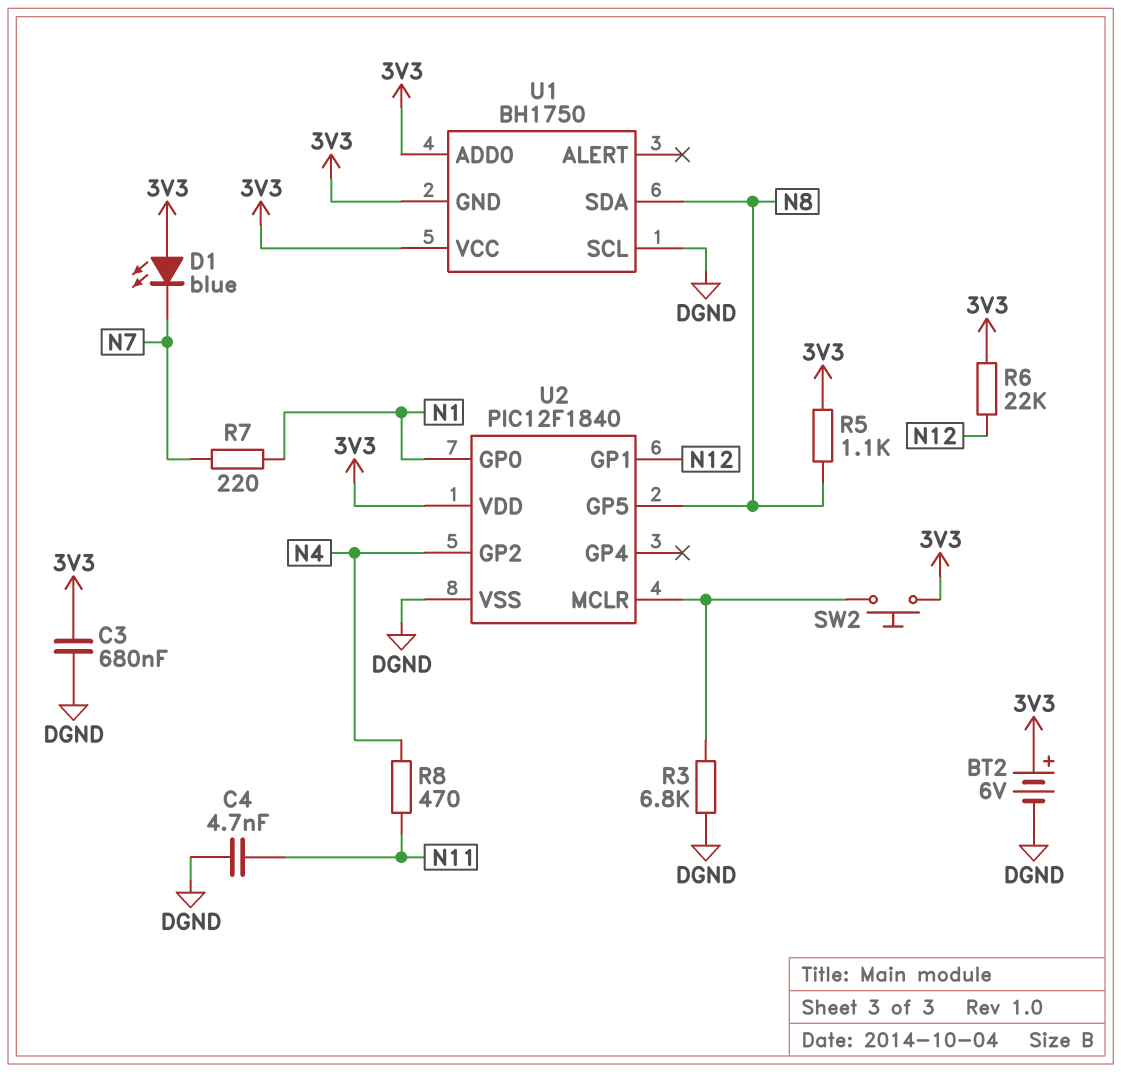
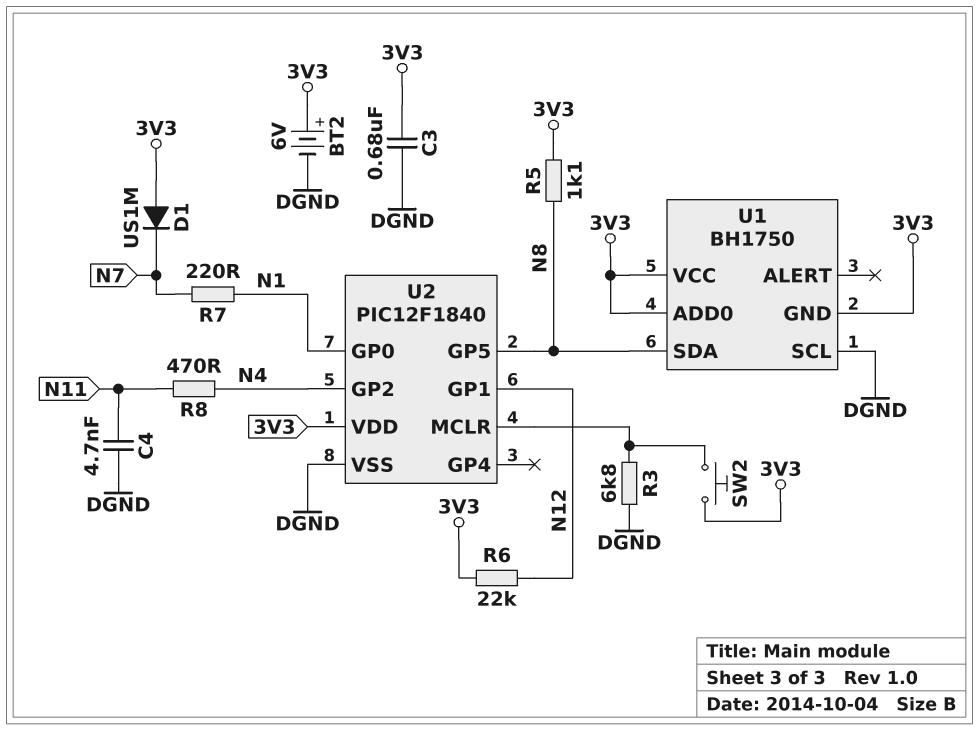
D1: LED blue (A 3V3, K N7) -> diode US1M (A 3V3, K N7)

